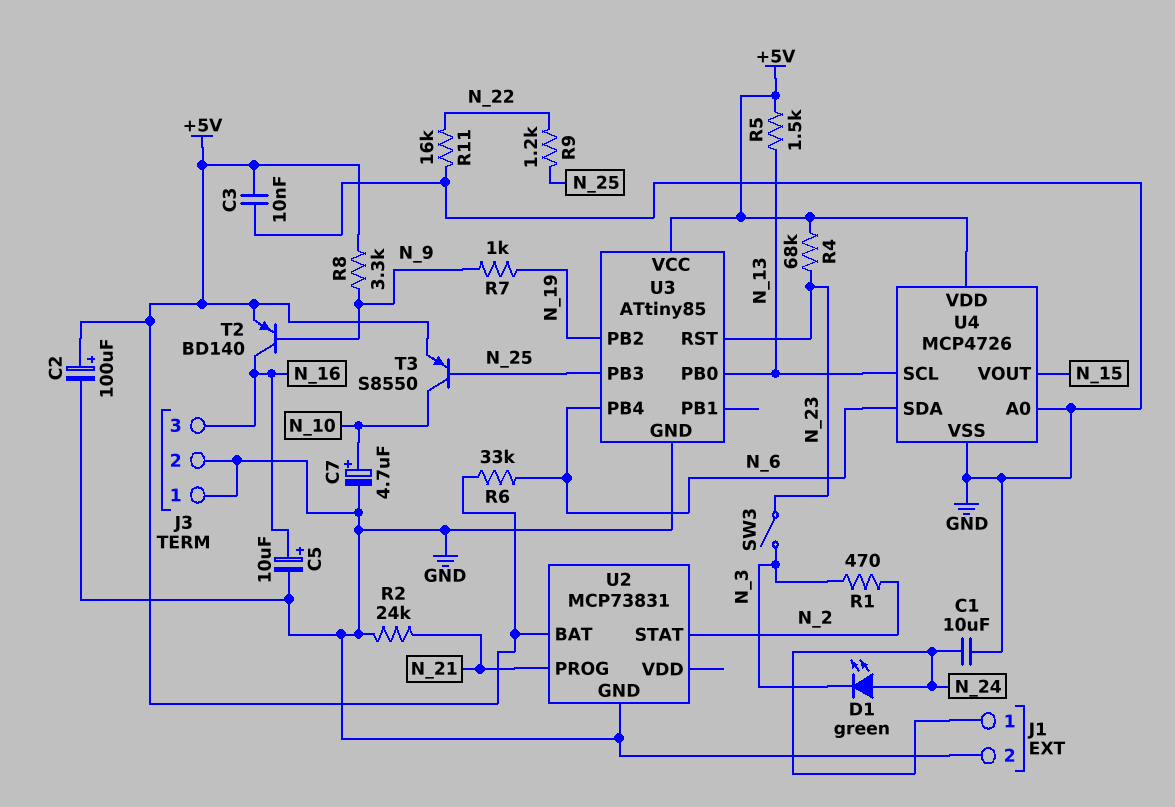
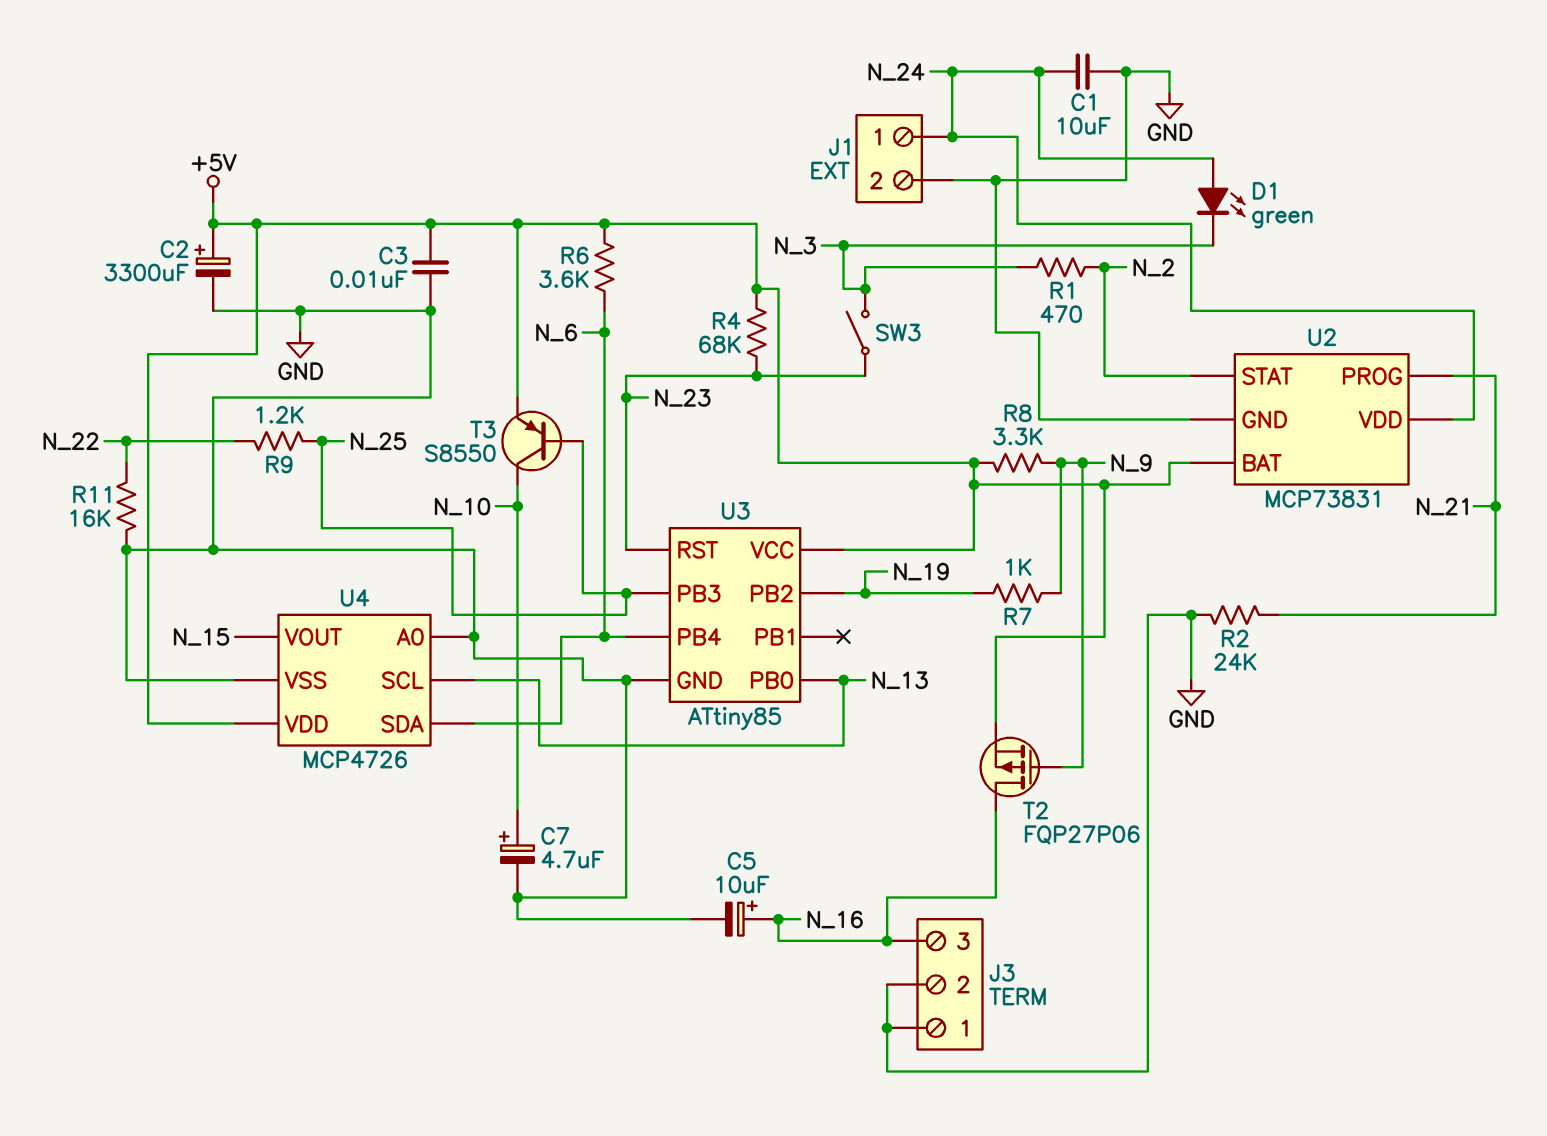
C2: 100uF (plus +5V, minus GND) -> 3300uF (plus +5V, minus GND)
R5: 1.5k (+5V, N_13) -> none
R6: 33k (+5V, N_6) -> 3.6k (+5V, N_6)
T2: PNP BD140 (B N_9, C N_16, E +5V) -> PMOS FQP27P06 (G N_9, D N_16, S +5V)
U2 pin VDD: none -> N_24

